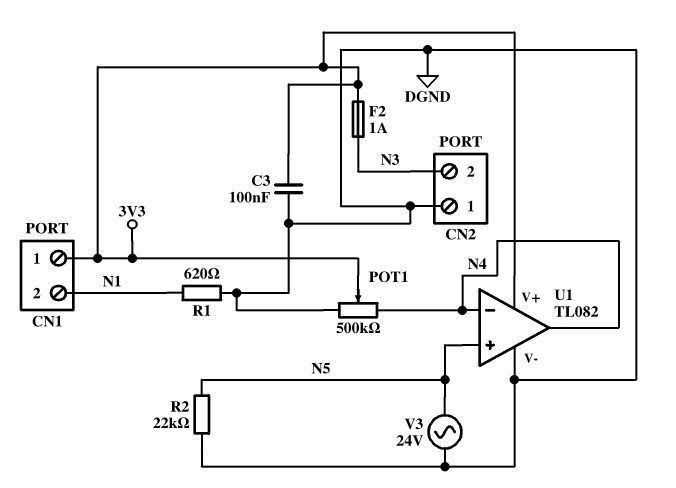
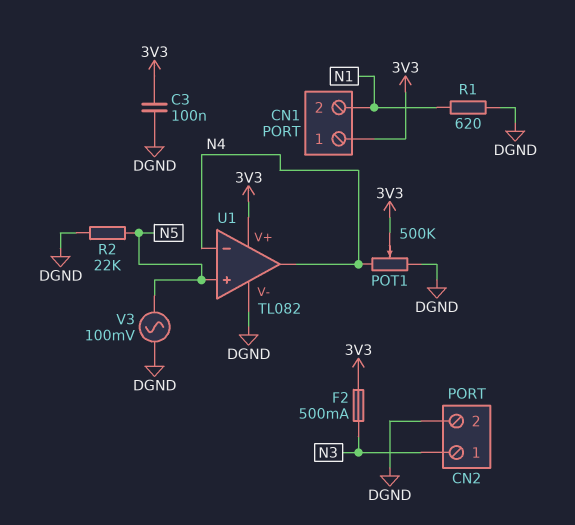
CN2 pin 1: DGND -> N3
CN2 pin 2: N3 -> DGND
F2: 1A (3V3, N3) -> 500mA (3V3, N3)
V3: AC 24V (DGND, N5) -> AC 100mV (DGND, N5)

